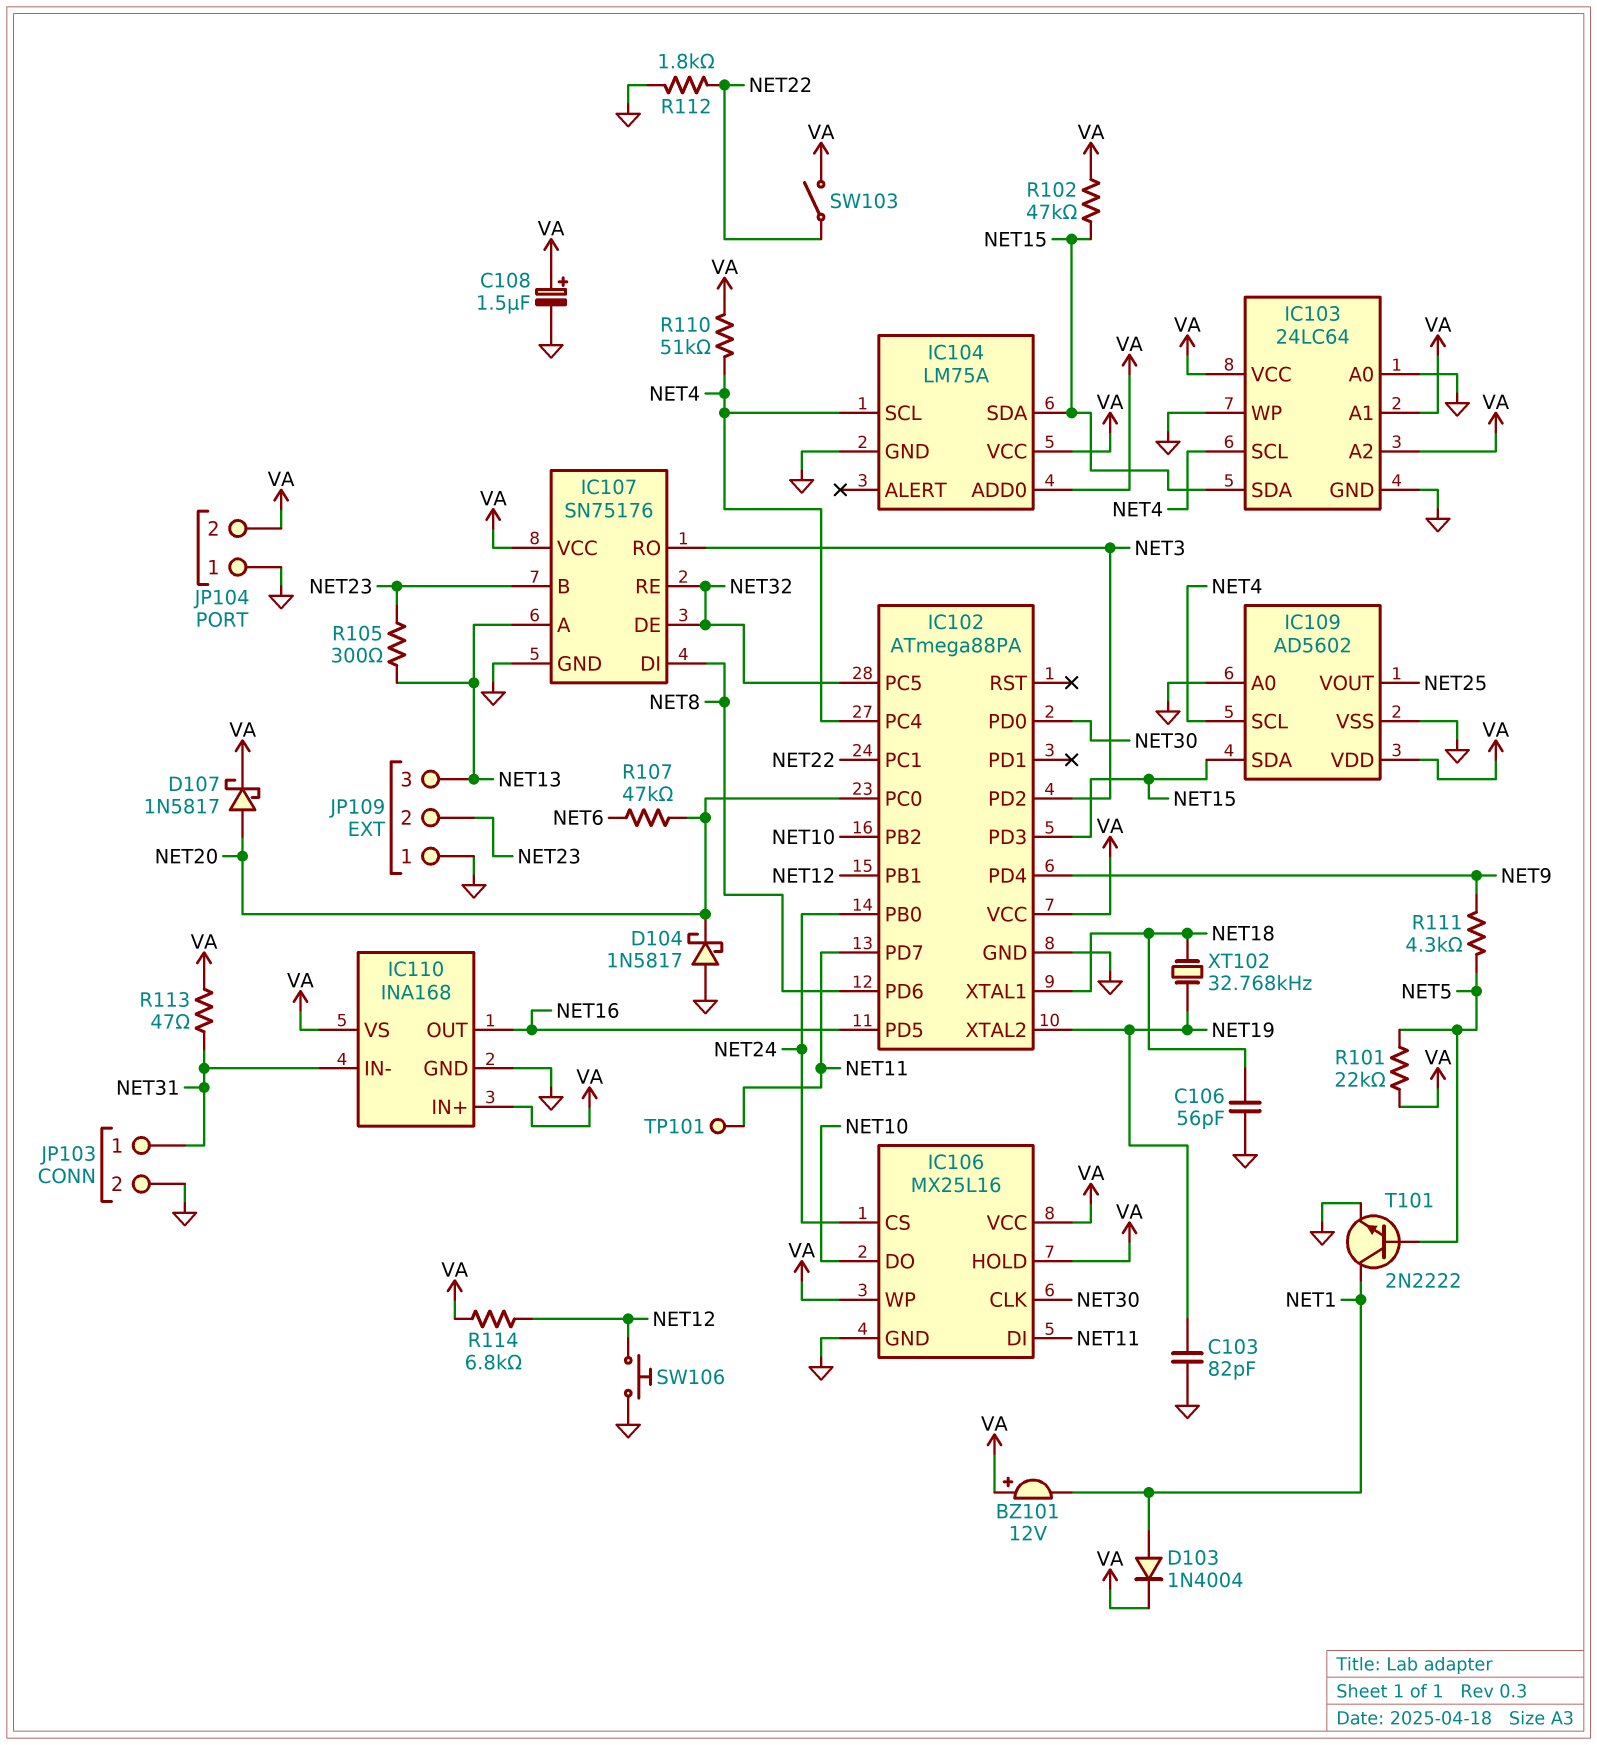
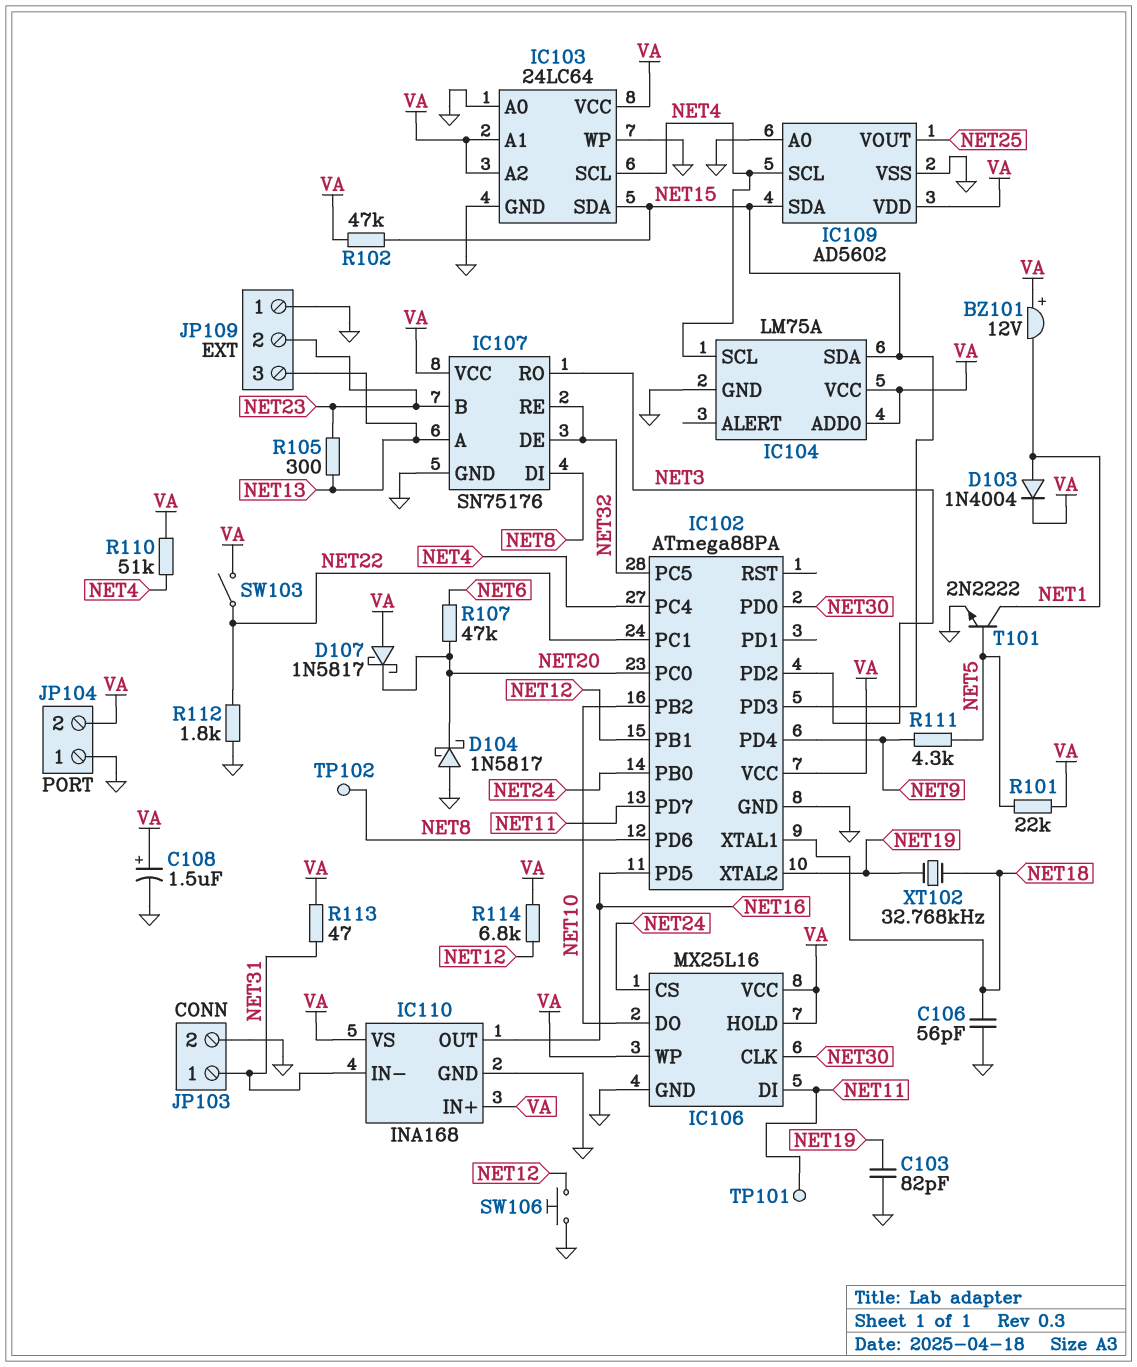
D107: schottky 1N5817 (A NET20, K VA) -> schottky 1N5817 (A VA, K NET20)
TP102: none -> test point (NET8)

